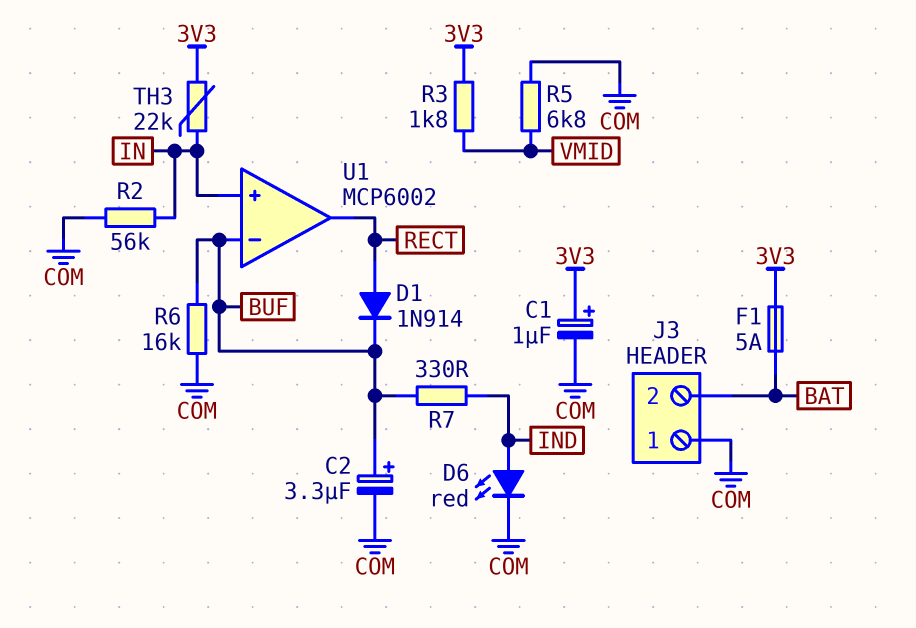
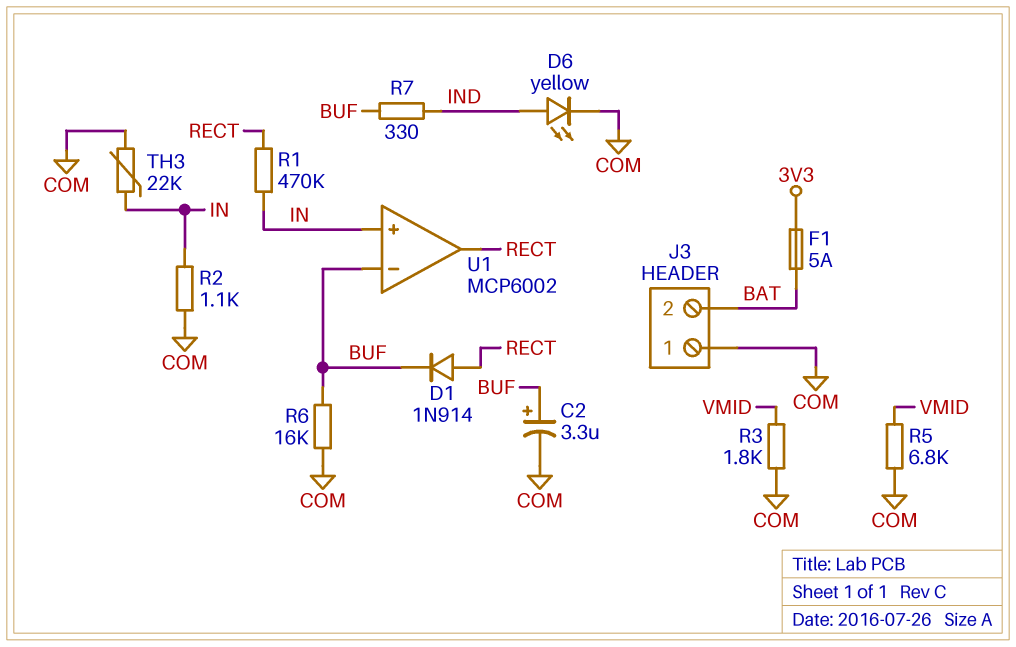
C1: 1uF (plus 3V3, minus COM) -> none
D6: LED red (A IND, K COM) -> LED yellow (A IND, K COM)
R1: none -> 470k (IN, RECT)
R2: 56k (COM, IN) -> 1.1k (COM, IN)
R3: 1.8k (3V3, VMID) -> 1.8k (COM, VMID)
TH3: 22k (3V3, IN) -> 22k (COM, IN)

